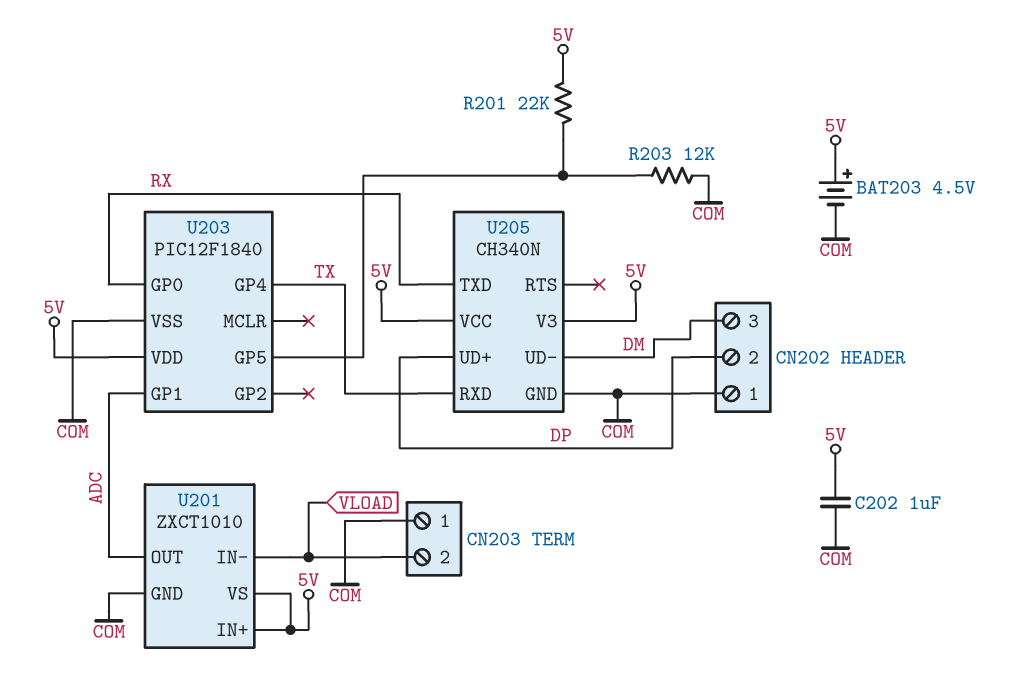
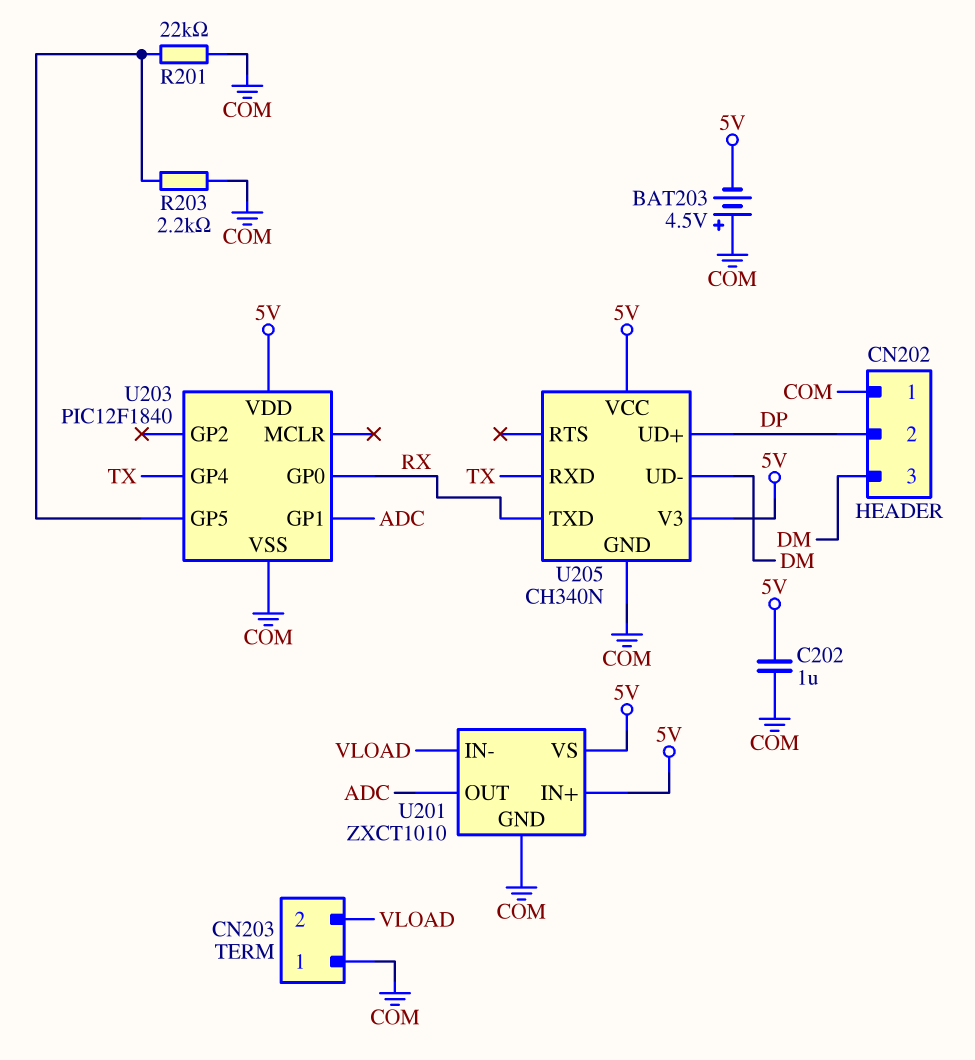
BAT203: 4.5V (plus 5V, minus COM) -> 4.5V (plus COM, minus 5V)
R201: 22k (5V, U203/GP5) -> 22k (COM, U203/GP5)
R203: 12k (COM, U203/GP5) -> 2.2k (COM, U203/GP5)

